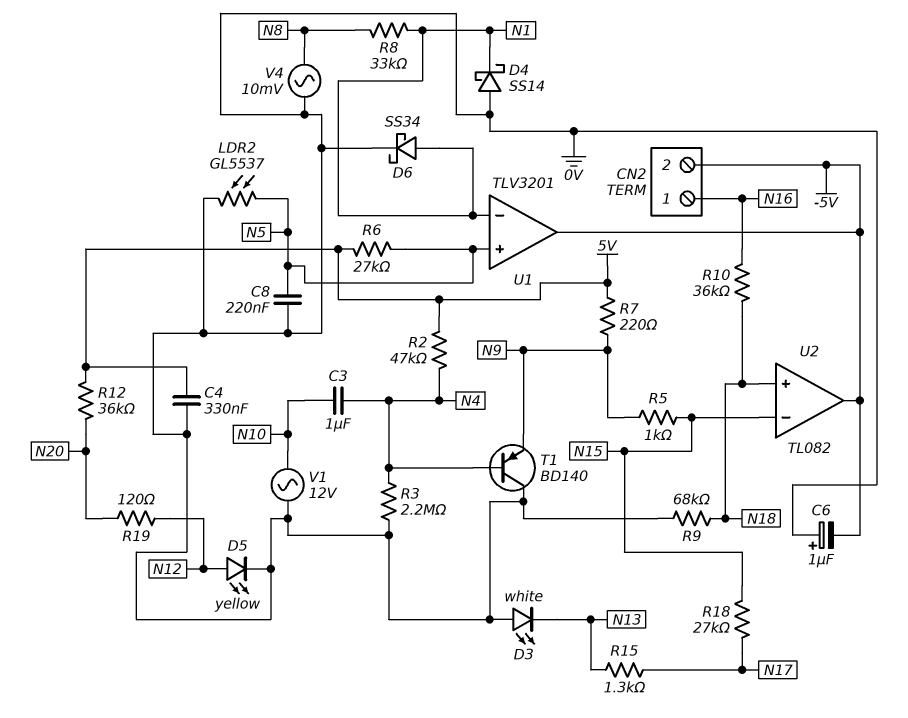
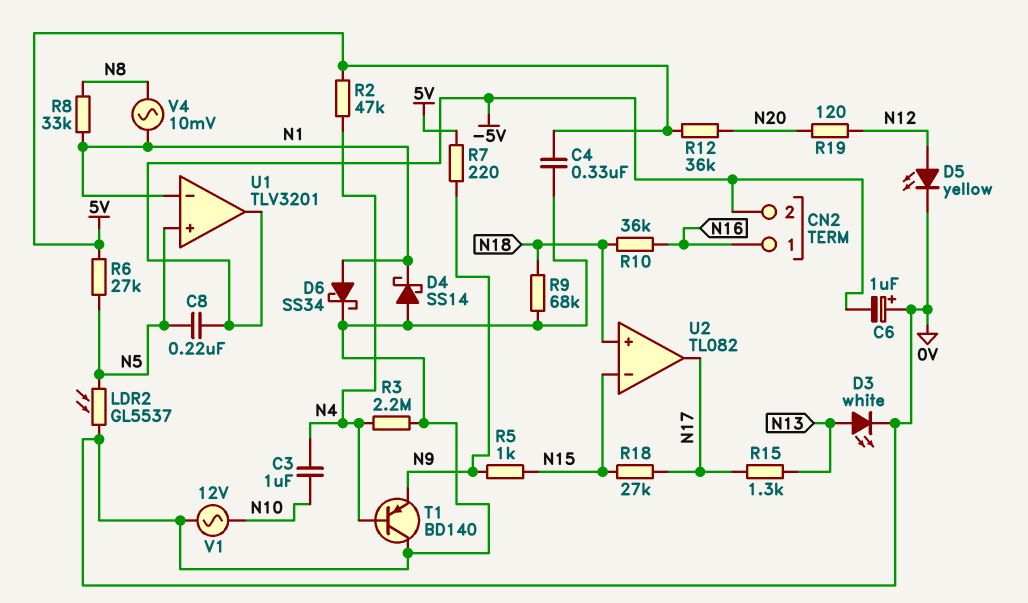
C8: 220nF (0V, N5) -> 220nF (-5V, N5)
D3: LED white (A 0V, K N13) -> LED white (A N13, K 0V)
U2 pin out: -5V -> N17
V4: AC 10mV (0V, N8) -> AC 10mV (N1, N8)

